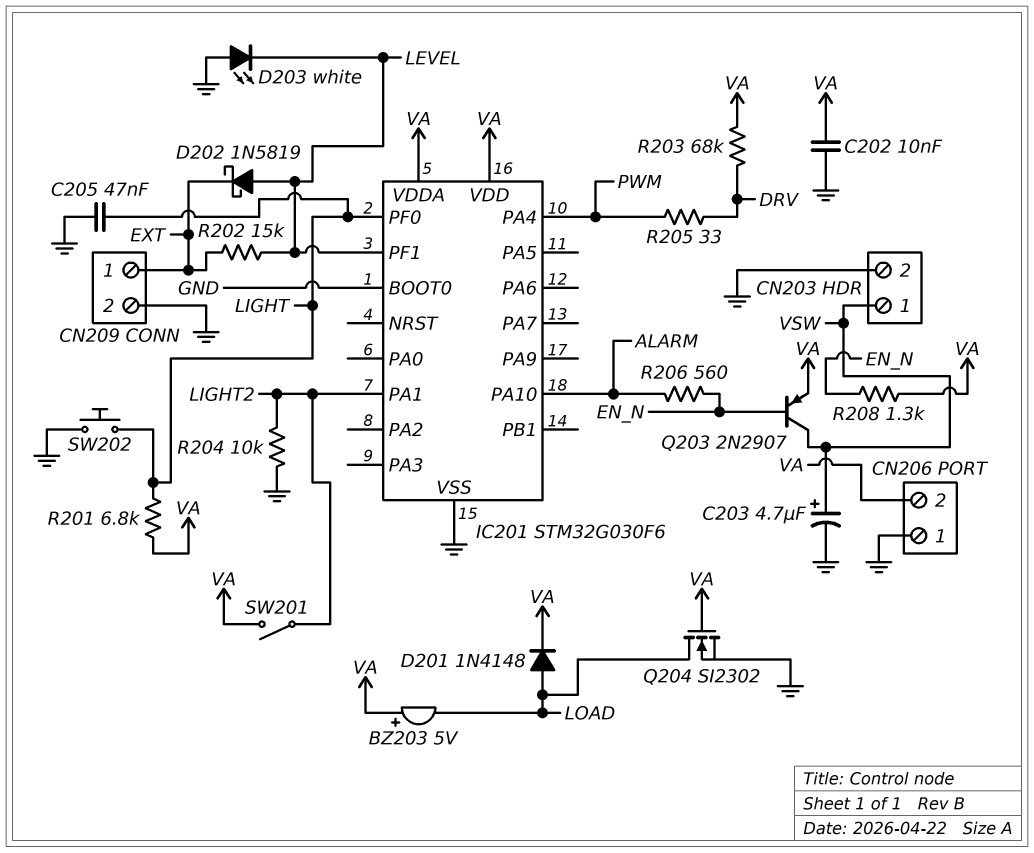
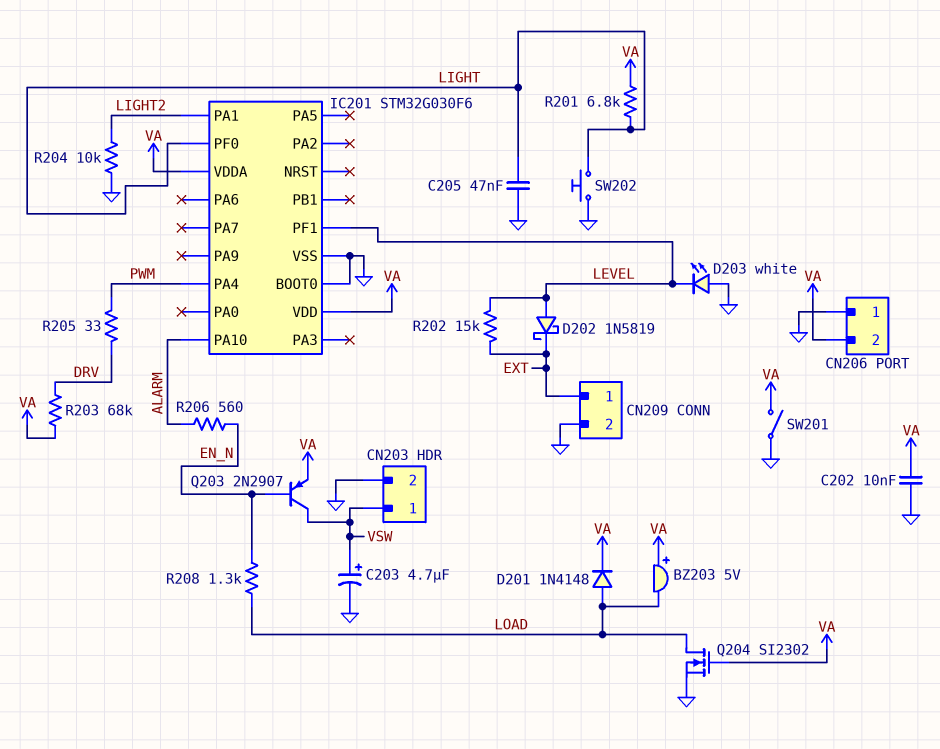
R208: 1.3k (EN_N, VA) -> 1.3k (EN_N, LOAD)
SW201: switch (LIGHT2, VA) -> switch (GND, VA)

